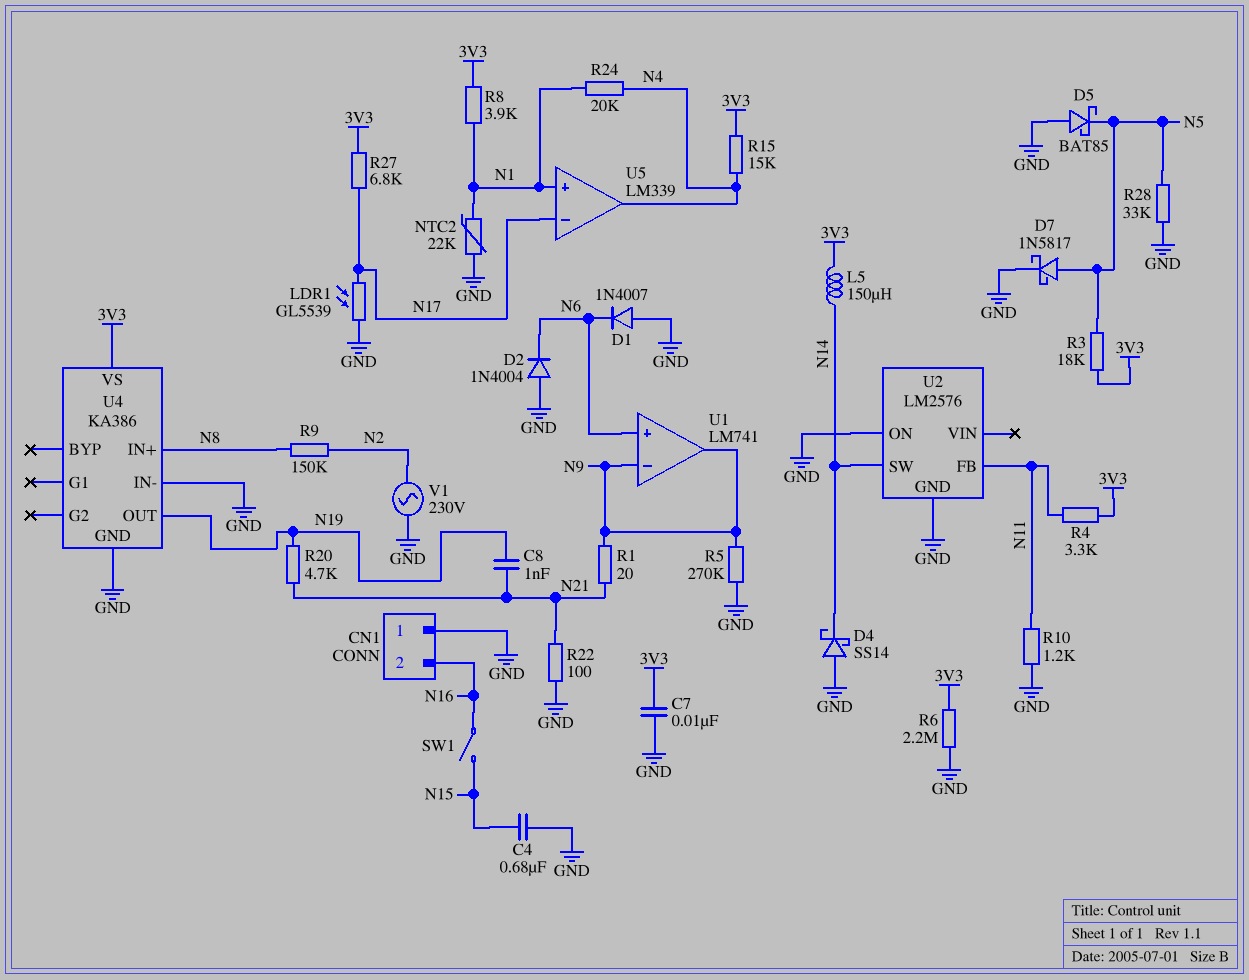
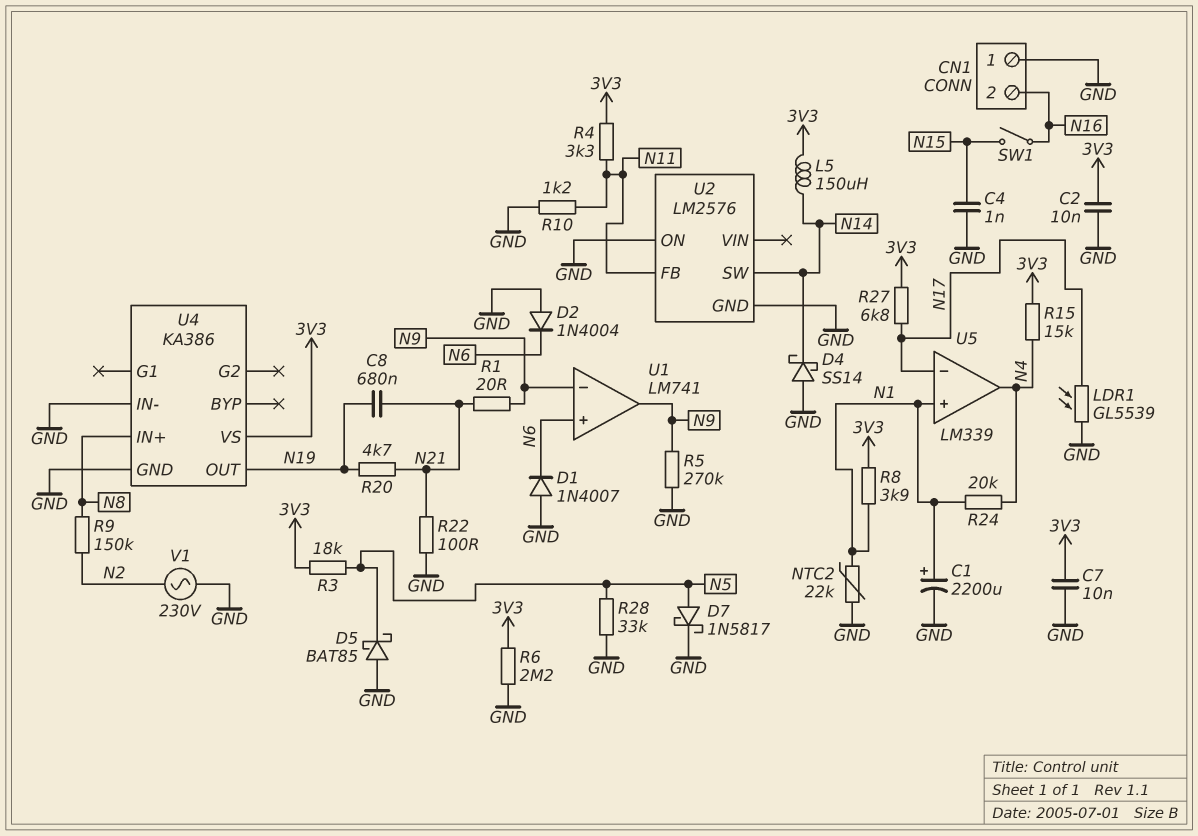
C1: none -> 2200uF (plus N1, minus GND)
C2: none -> 10nF (3V3, GND)
C4: 680nF (GND, N15) -> 1nF (GND, N15)
C8: 1nF (N19, N21) -> 680nF (N19, N21)

